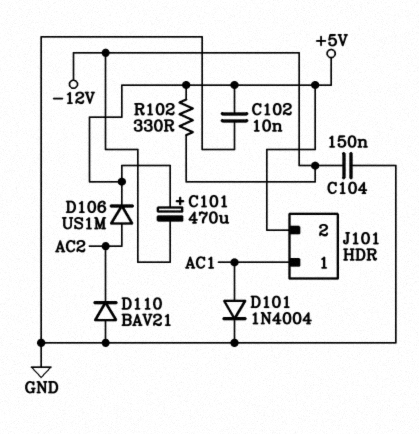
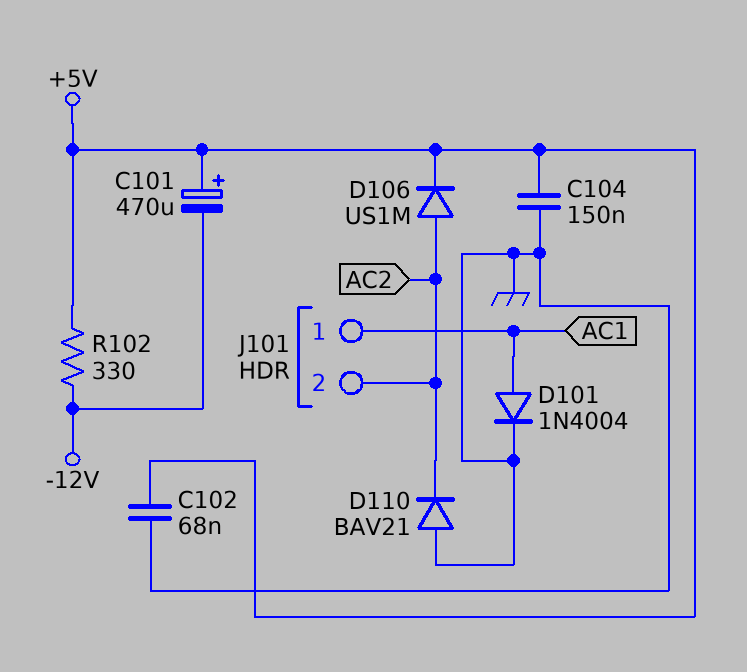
C102: 10nF (+5V, GND) -> 68nF (+5V, GND)
C104: 150nF (-12V, GND) -> 150nF (+5V, GND)
J101 pin 2: +5V -> AC2

